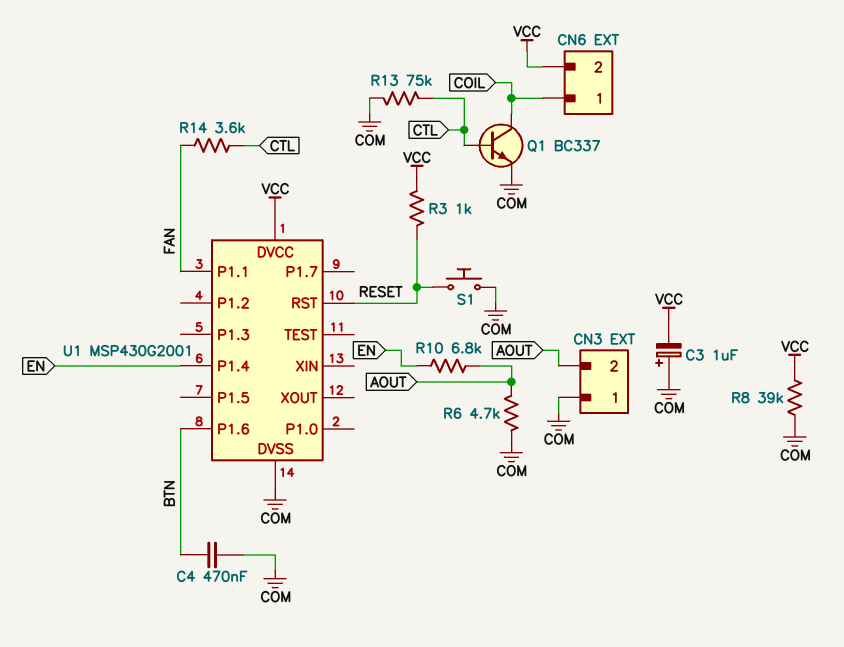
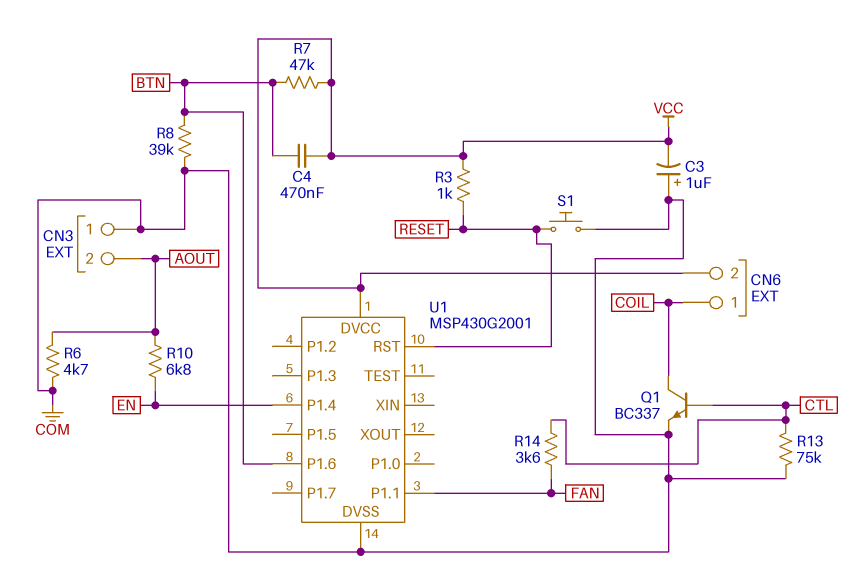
C4: 470nF (BTN, COM) -> 470nF (BTN, VCC)
R7: none -> 47k (BTN, VCC)
R8: 39k (COM, VCC) -> 39k (BTN, COM)

